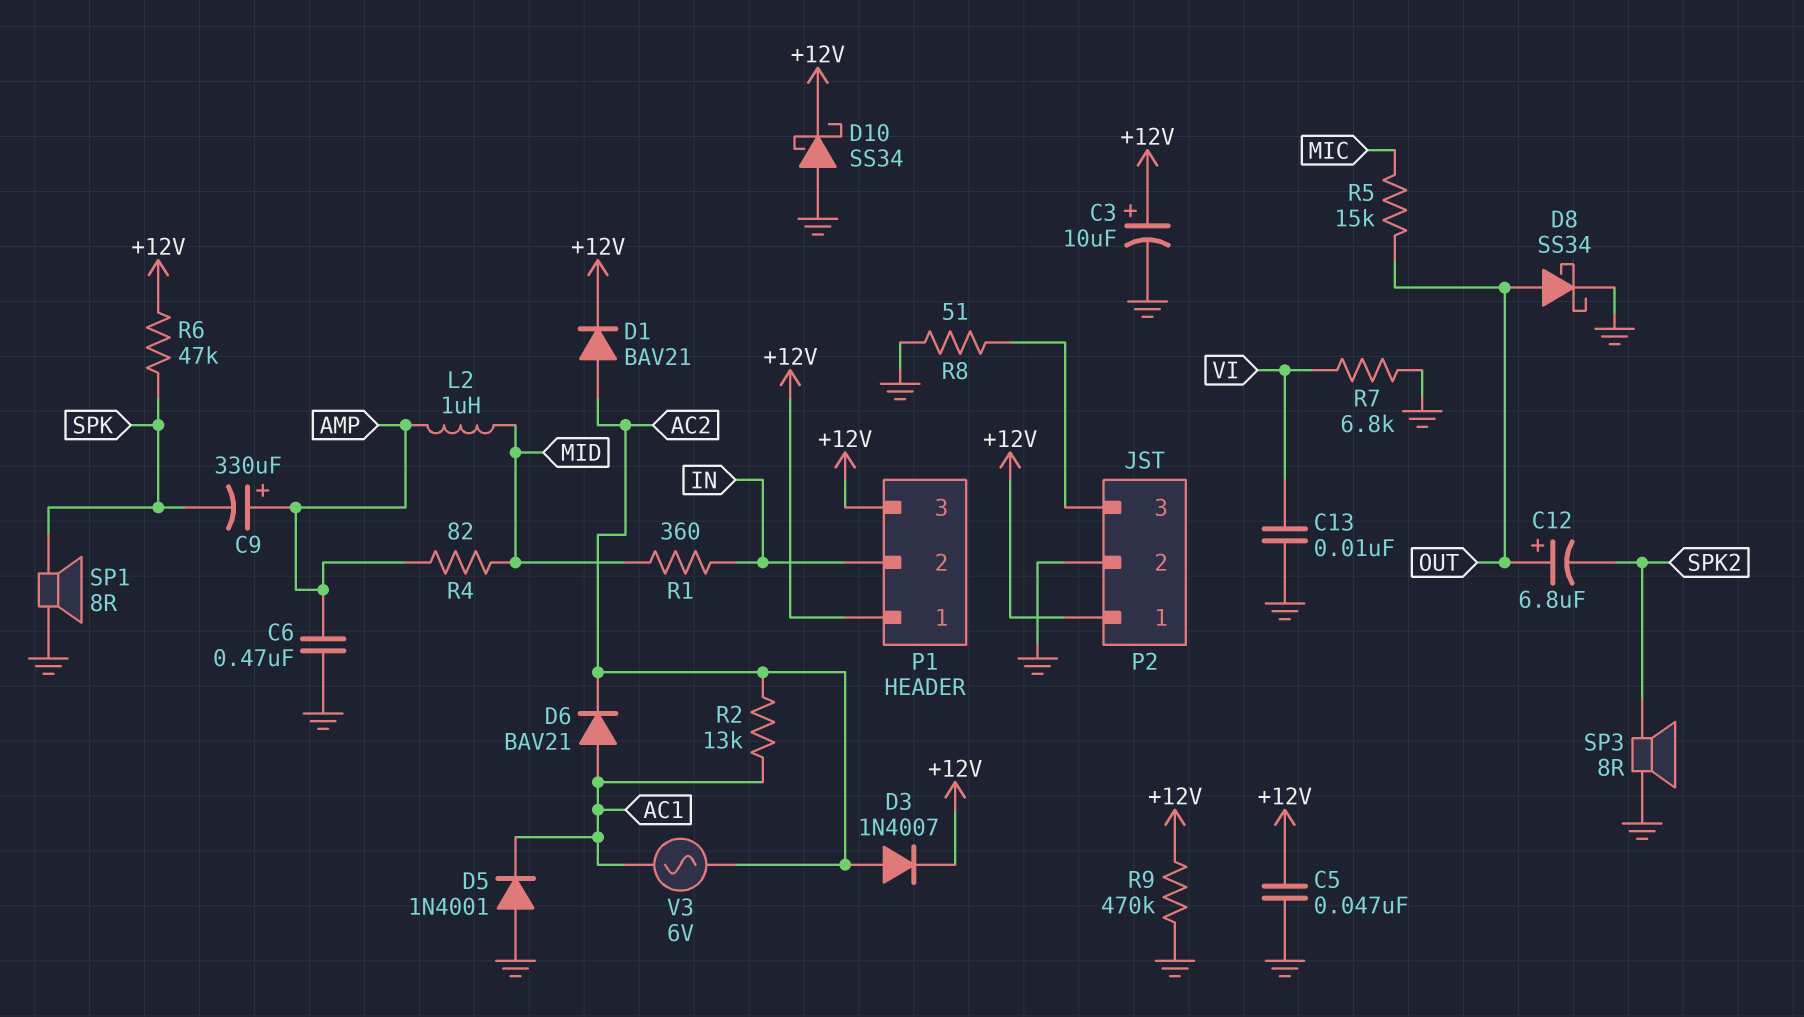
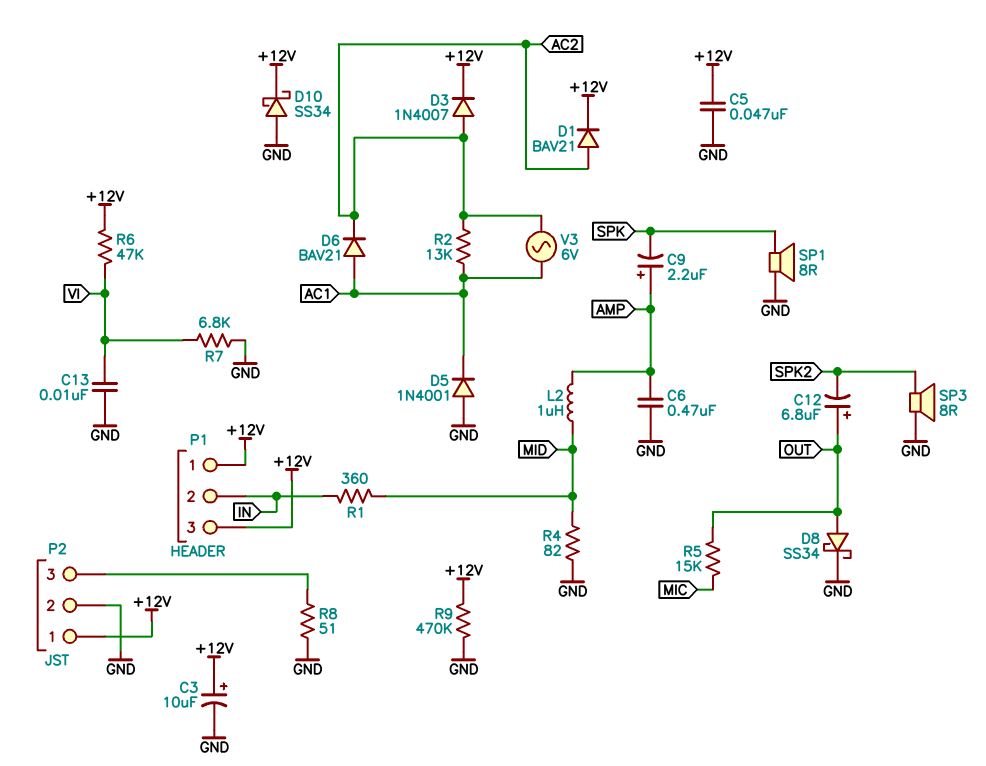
C9: 330uF (plus AMP, minus SPK) -> 2.2uF (plus AMP, minus SPK)
R4: 82 (AMP, MID) -> 82 (GND, MID)
R6: 47k (+12V, SPK) -> 47k (+12V, VI)

